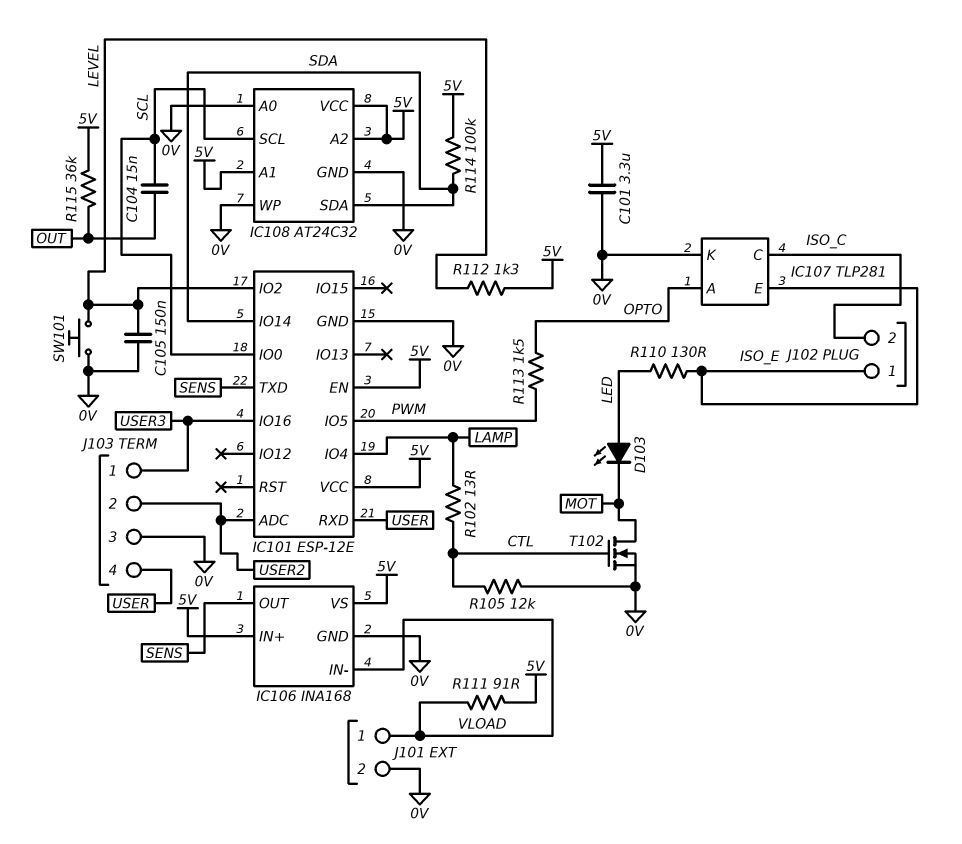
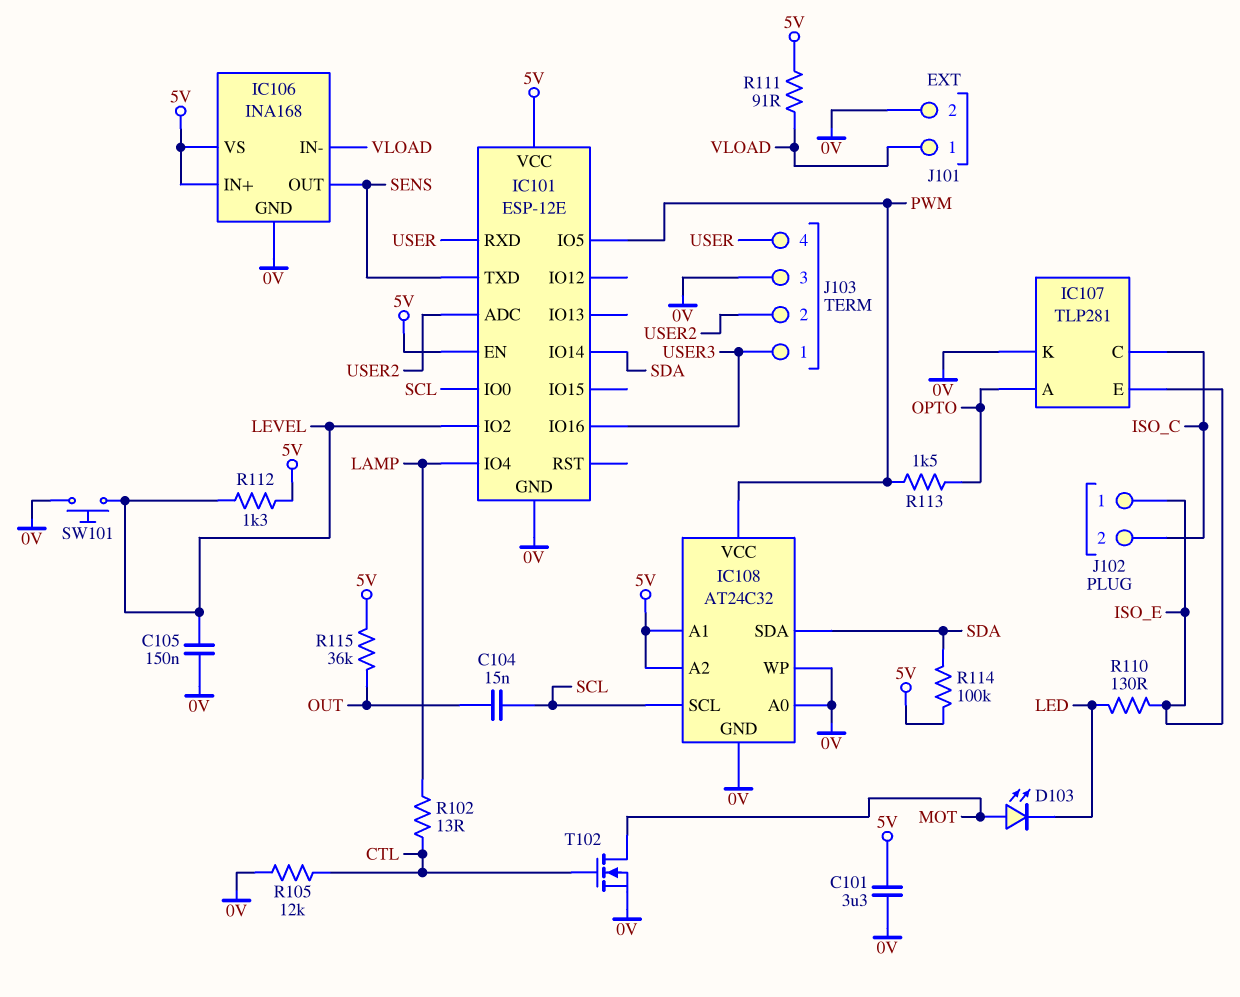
D103: LED (A LED, K MOT) -> LED (A MOT, K LED)
IC108 pin VCC: 5V -> PWM

